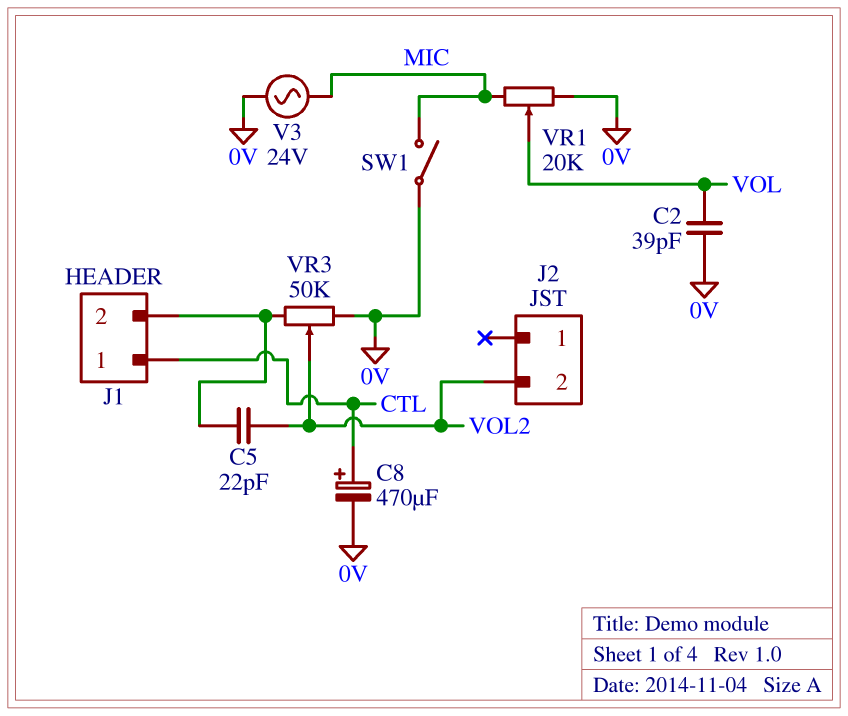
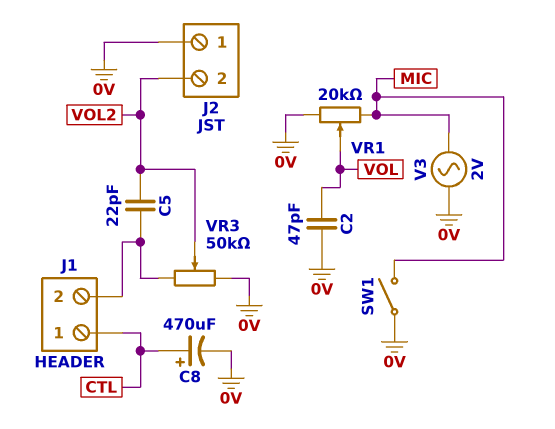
C2: 39pF (0V, VOL) -> 47pF (0V, VOL)
J2 pin 1: none -> 0V
V3: AC 24V (0V, MIC) -> AC 2V (0V, MIC)

